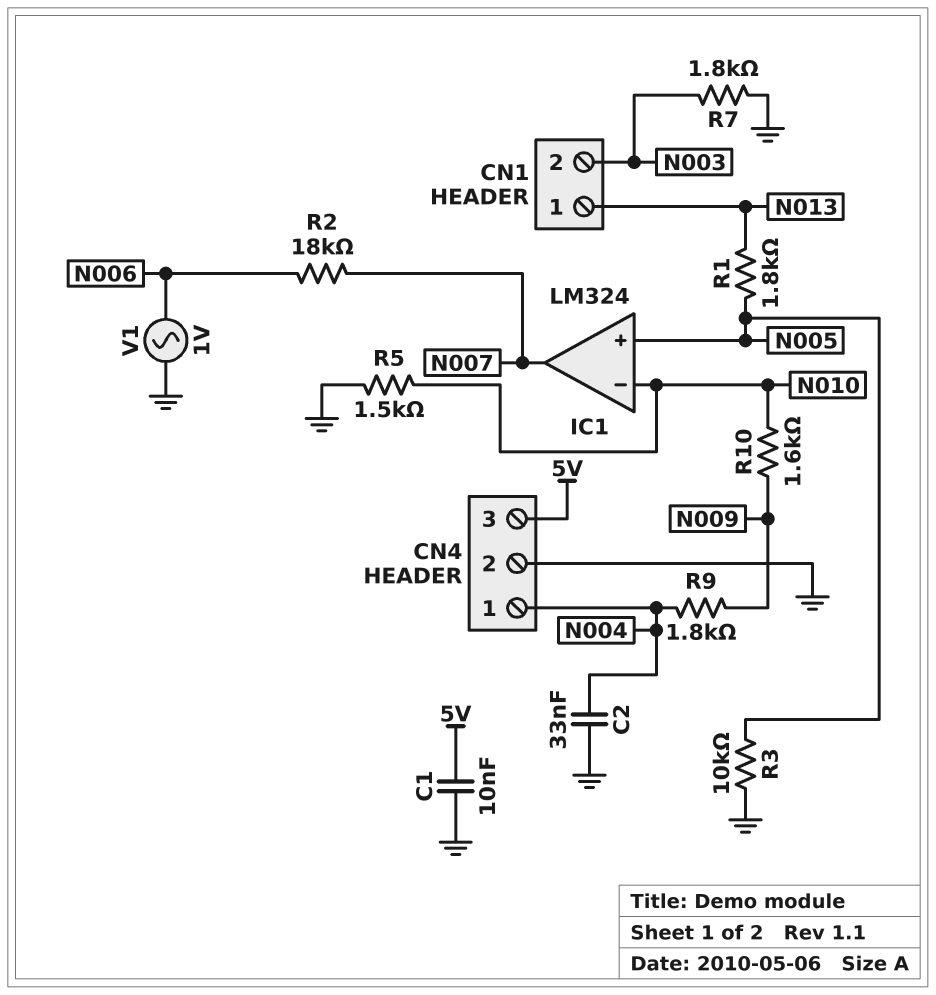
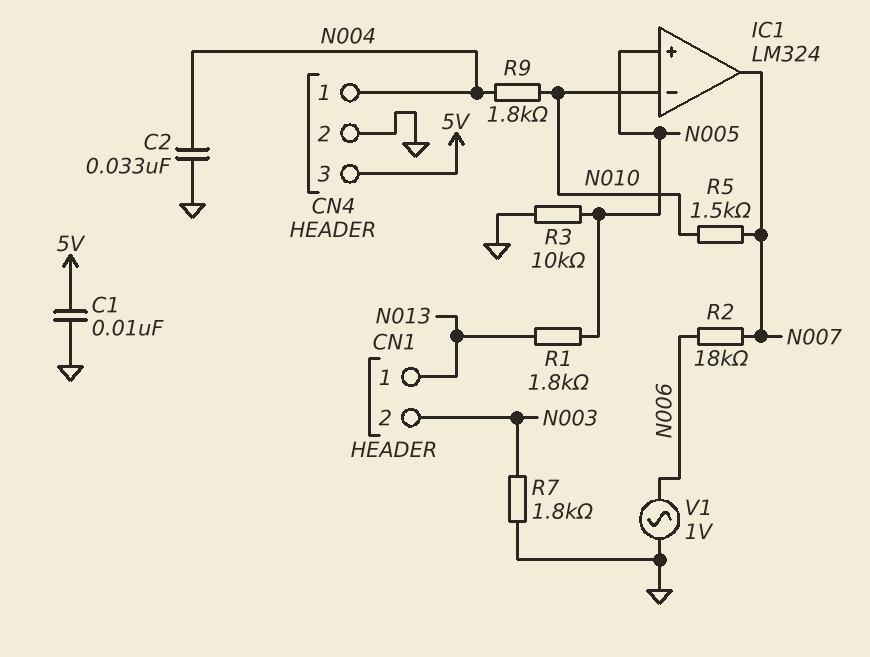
R5: 1.5k (GND, N010) -> 1.5k (N007, N010)
R9: 1.8k (N004, N009) -> 1.8k (N004, N010)
R10: 1.6k (N009, N010) -> none

